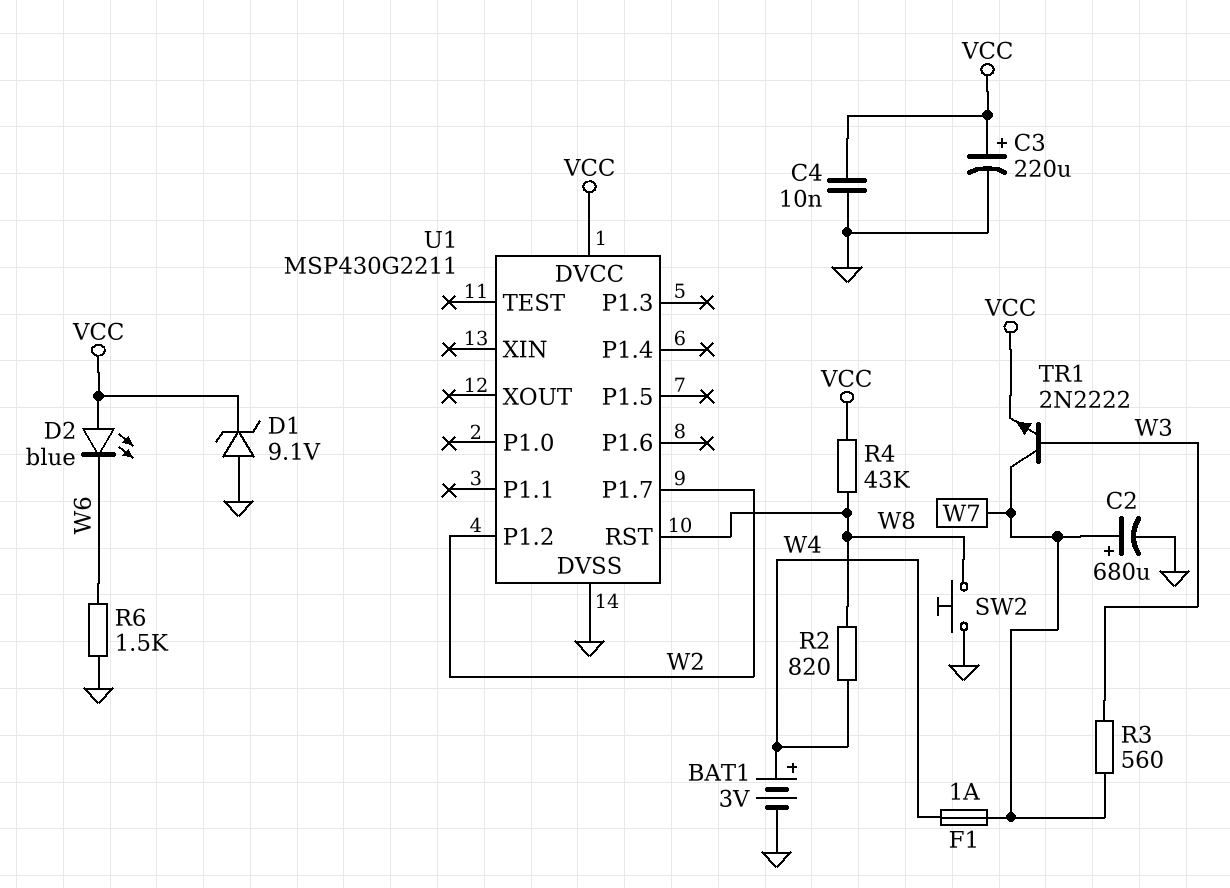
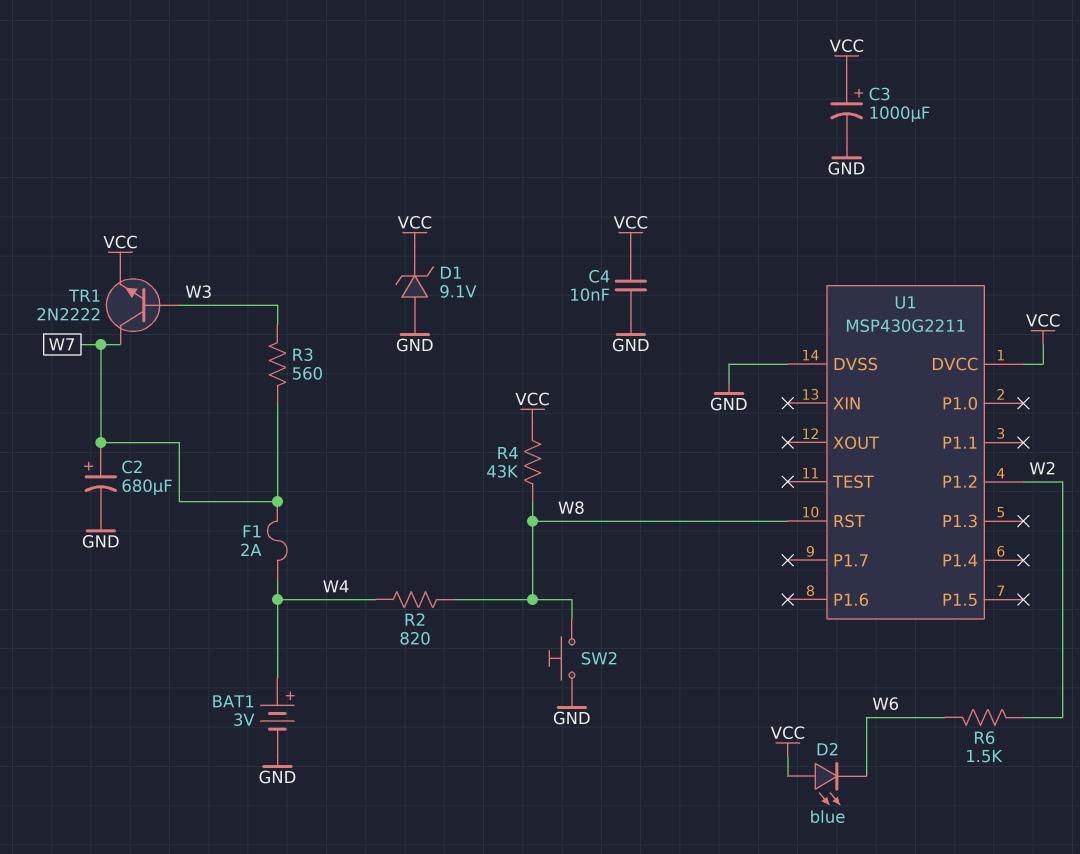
C3: 220uF (plus VCC, minus GND) -> 1000uF (plus VCC, minus GND)
F1: 1A (W4, W7) -> 2A (W4, W7)
R6: 1.5k (GND, W6) -> 1.5k (W2, W6)
U1 pin P1.7: W2 -> none

